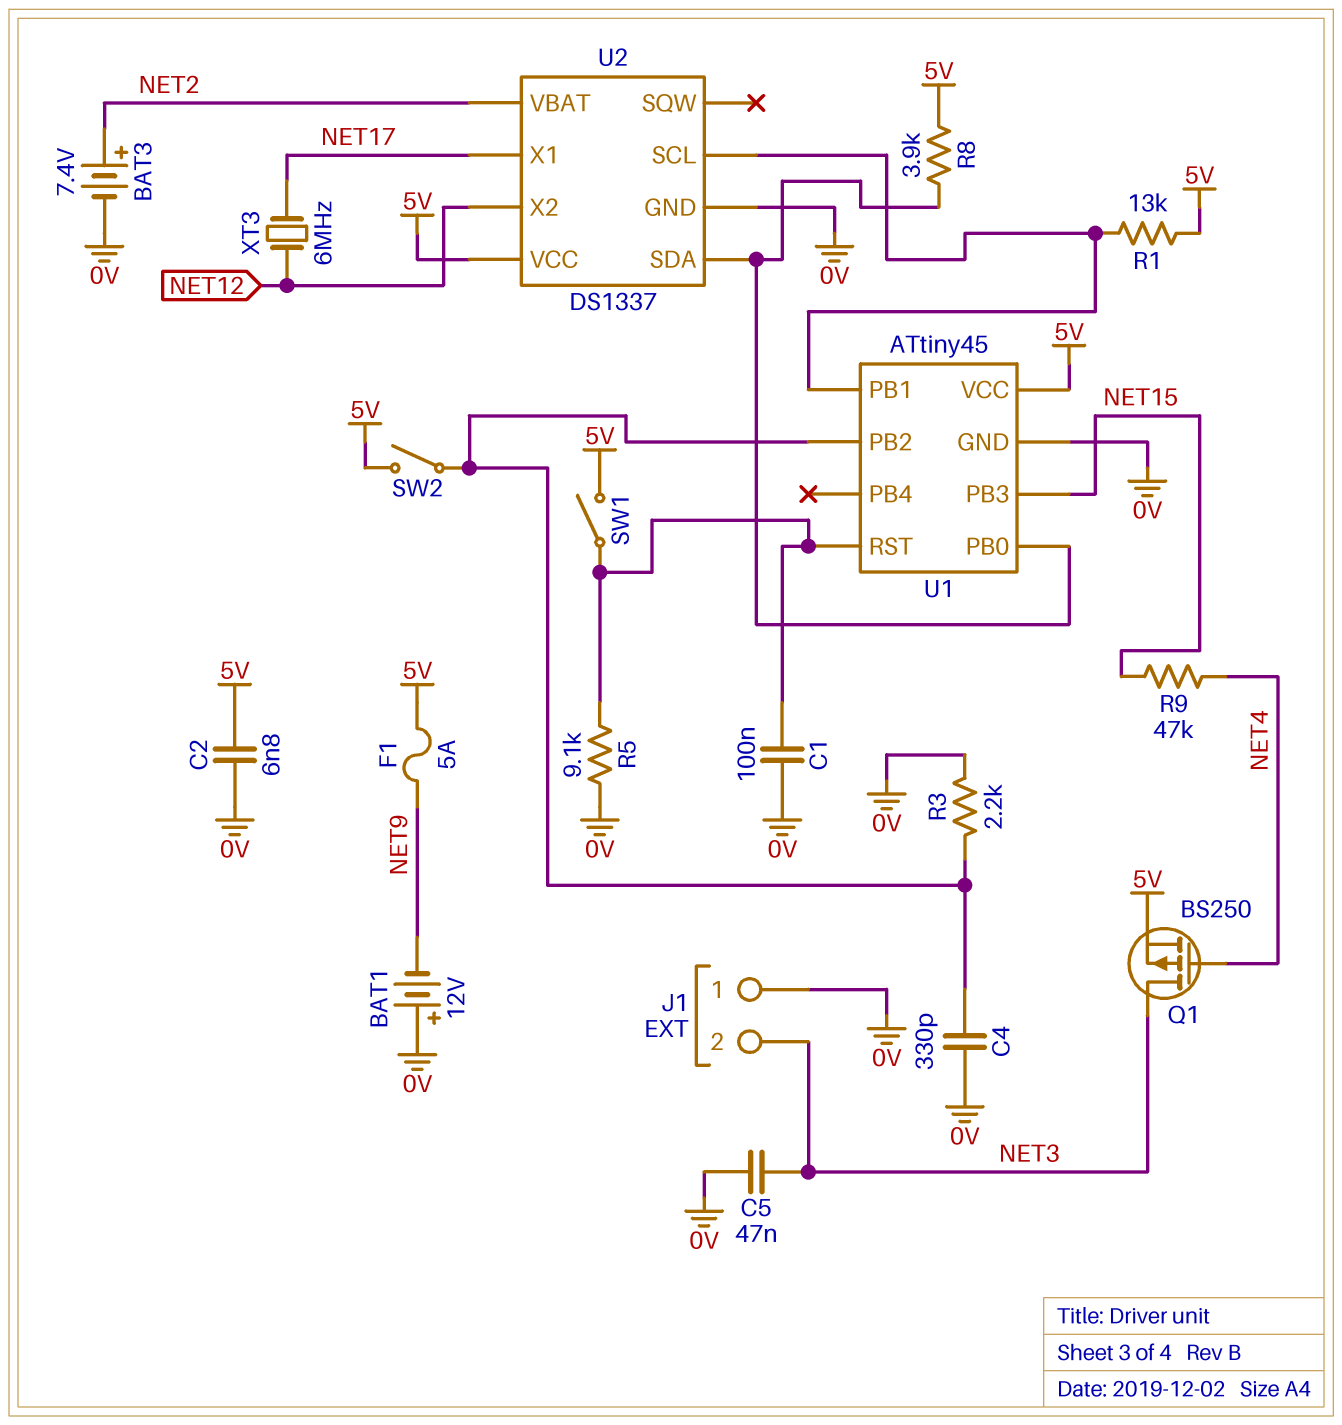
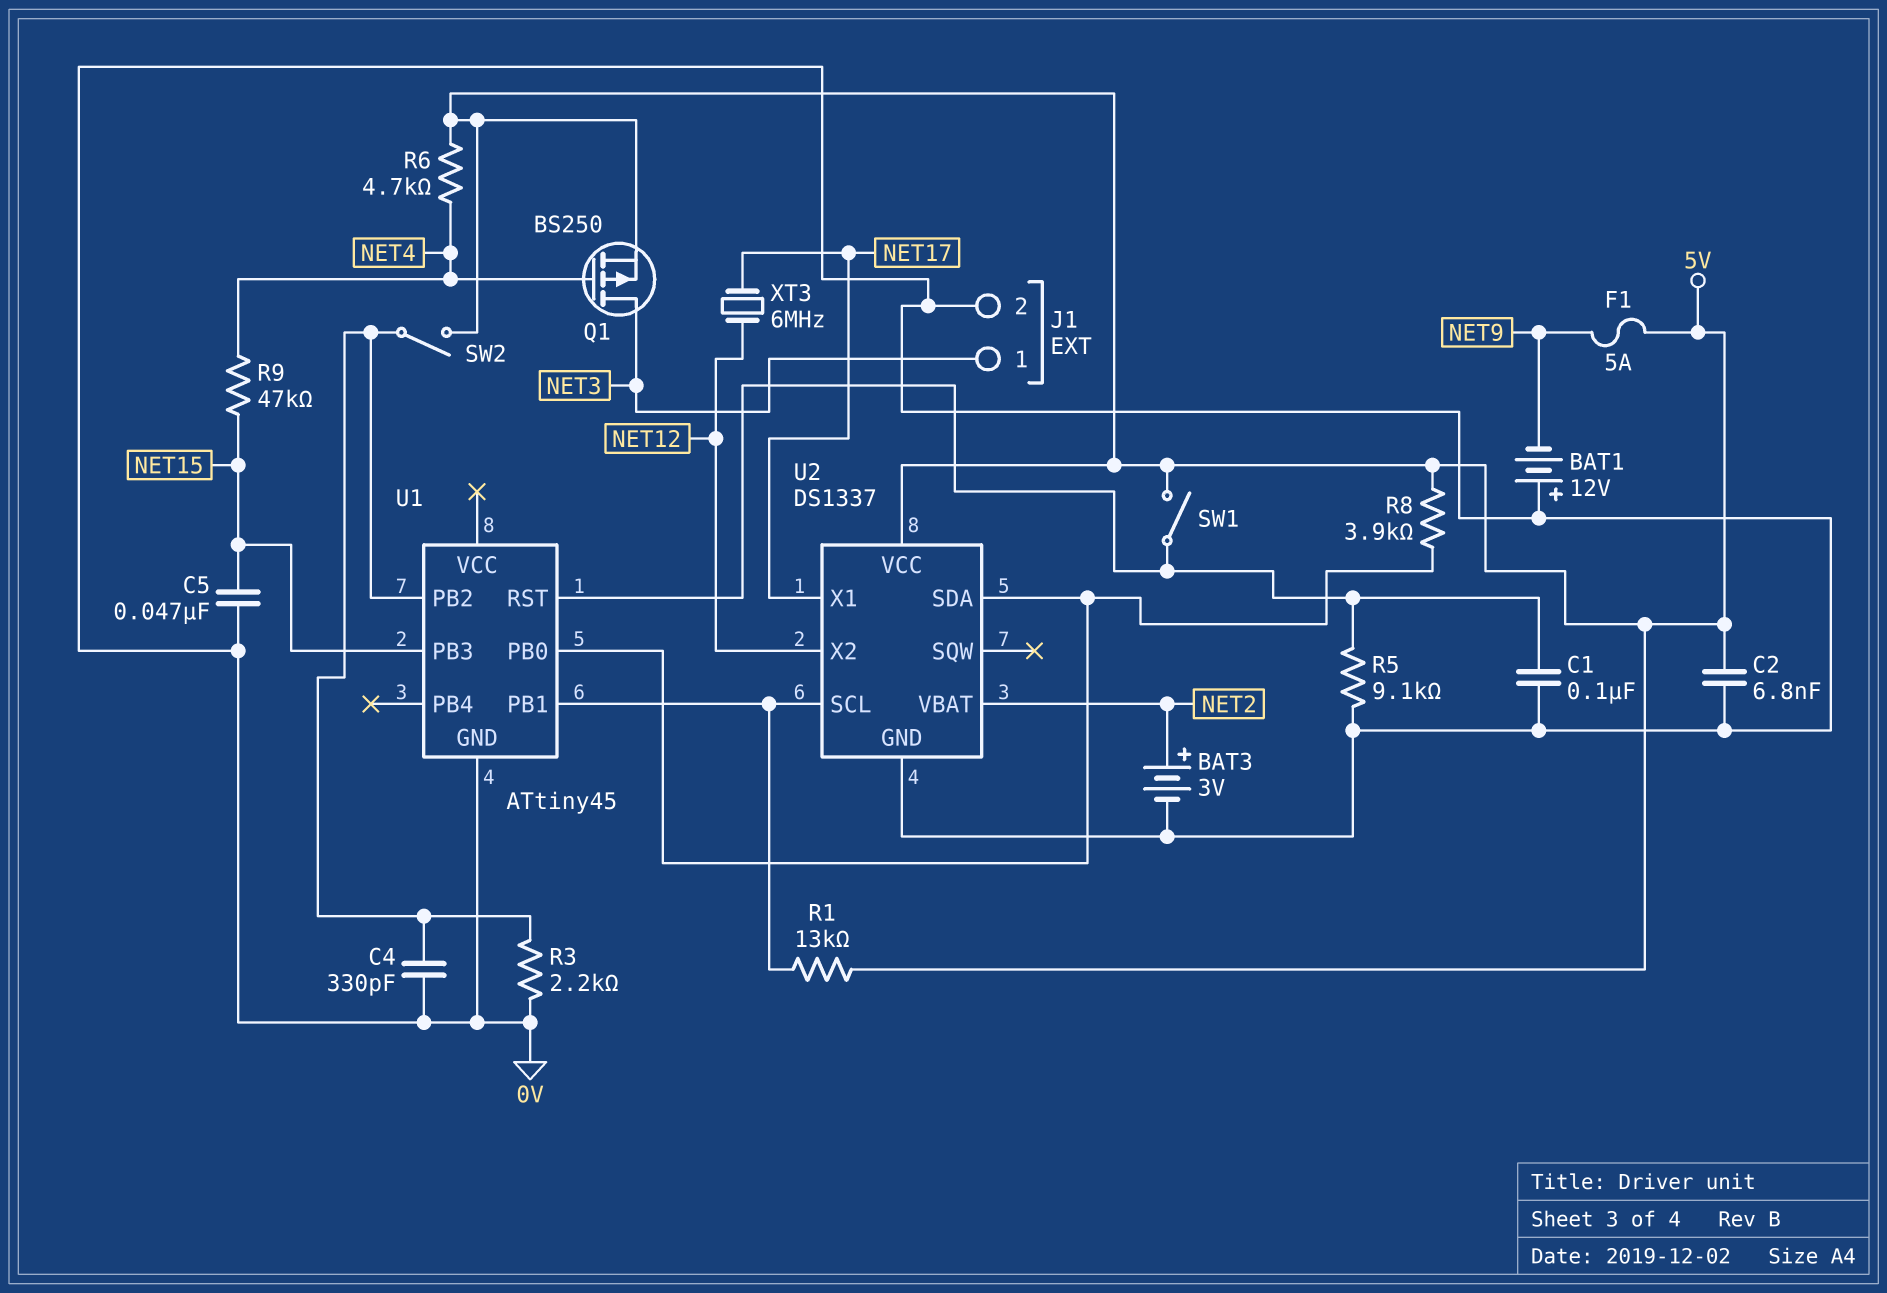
BAT3: 7.4V (plus NET2, minus 0V) -> 3V (plus NET2, minus 0V)
C5: 47nF (0V, NET3) -> 47nF (0V, NET15)
J1 pin 1: 0V -> NET3
J1 pin 2: NET3 -> 0V
R6: none -> 4.7k (5V, NET4)
U1 pin VCC: 5V -> none

